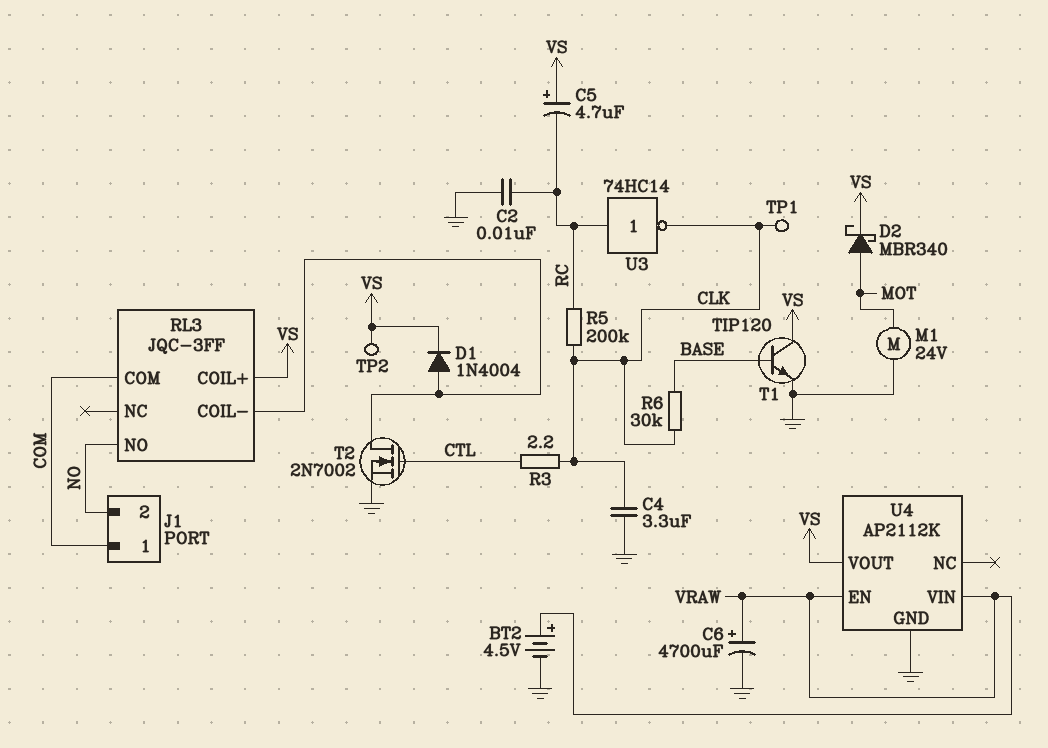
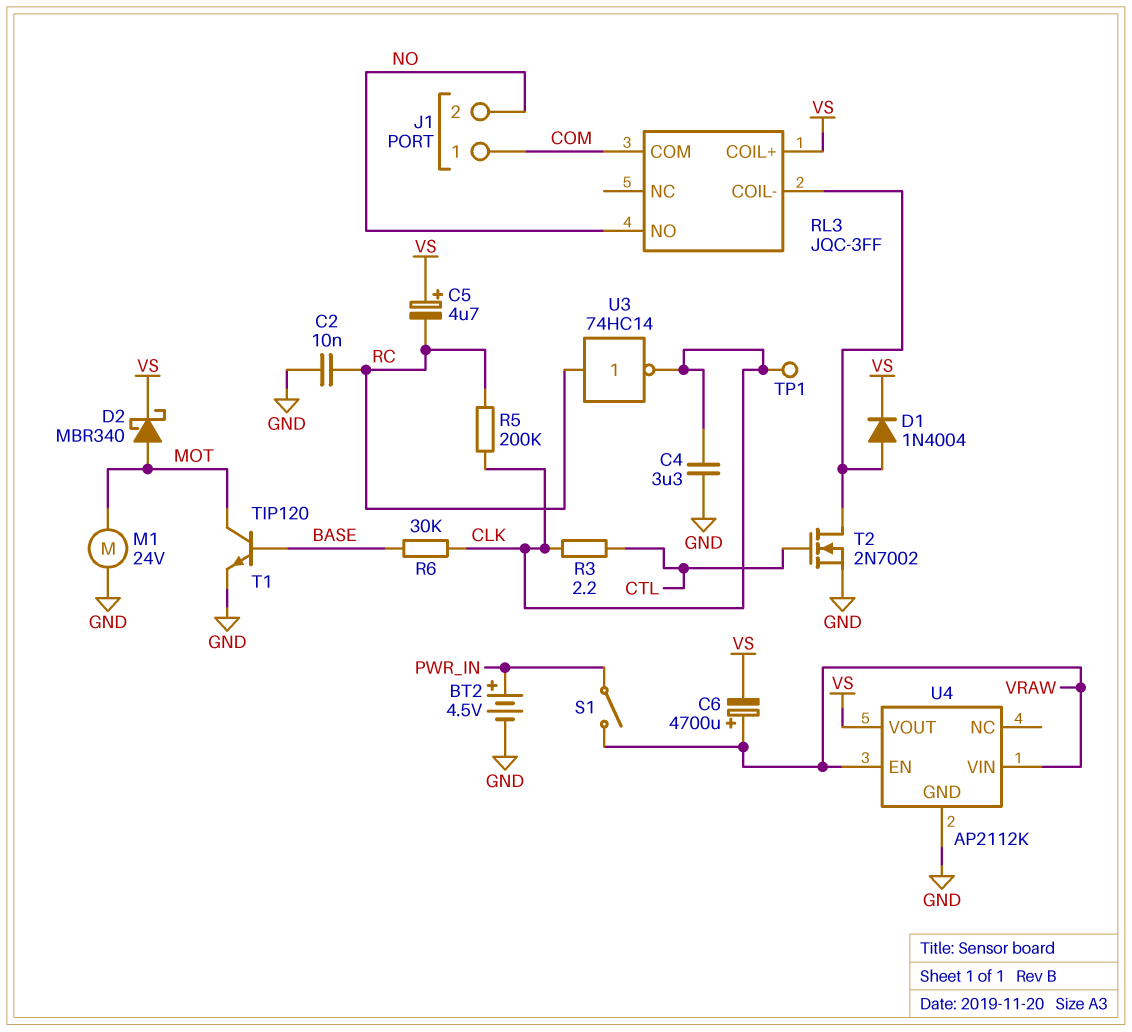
BT2: 4.5V (plus VRAW, minus GND) -> 4.5V (plus PWR_IN, minus GND)
C6: 4700uF (plus VRAW, minus GND) -> 4700uF (plus VRAW, minus VS)
S1: none -> switch (PWR_IN, VRAW)
T1: NPN TIP120 (B BASE, C VS, E GND) -> NPN TIP120 (B BASE, C MOT, E GND)
TP2: test point (VS) -> none

